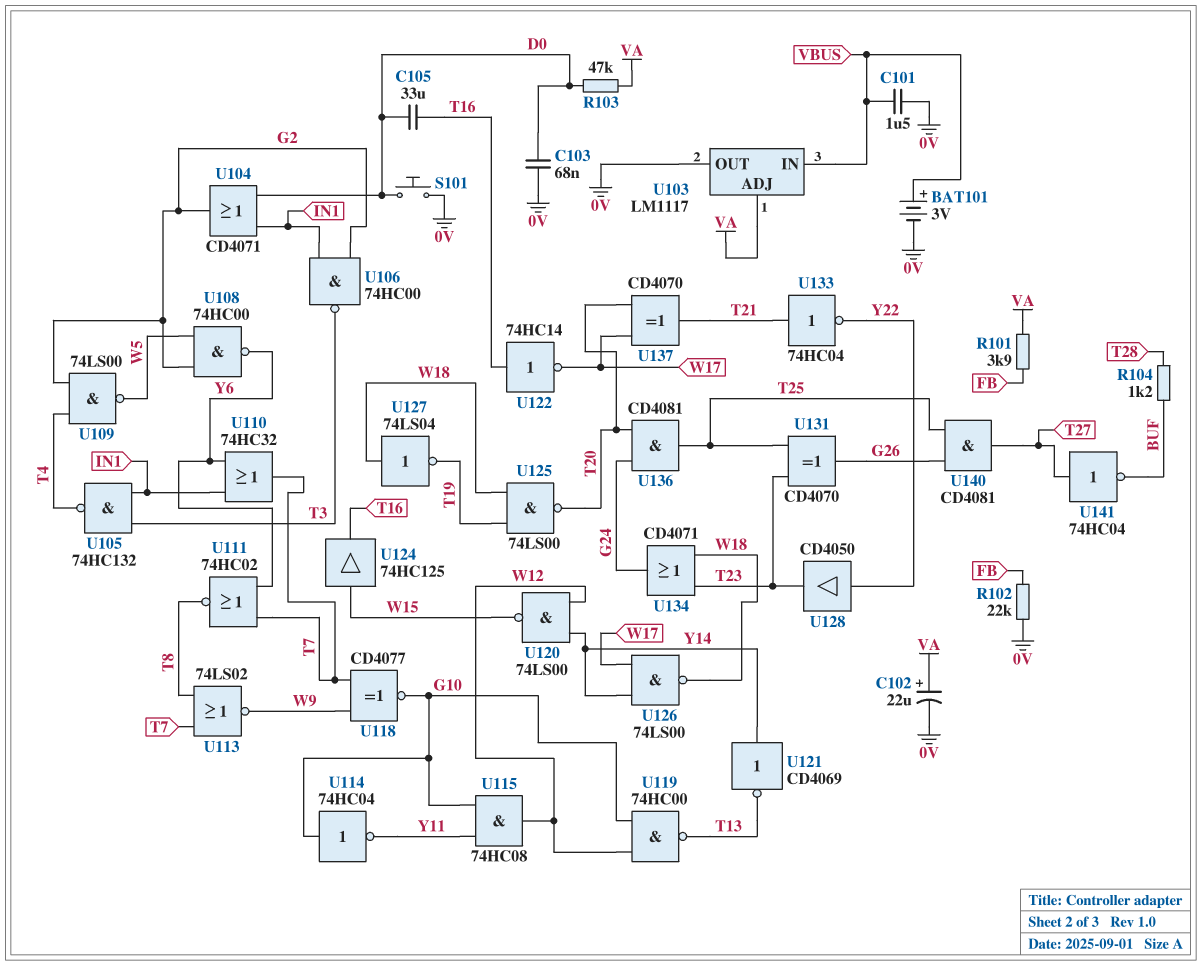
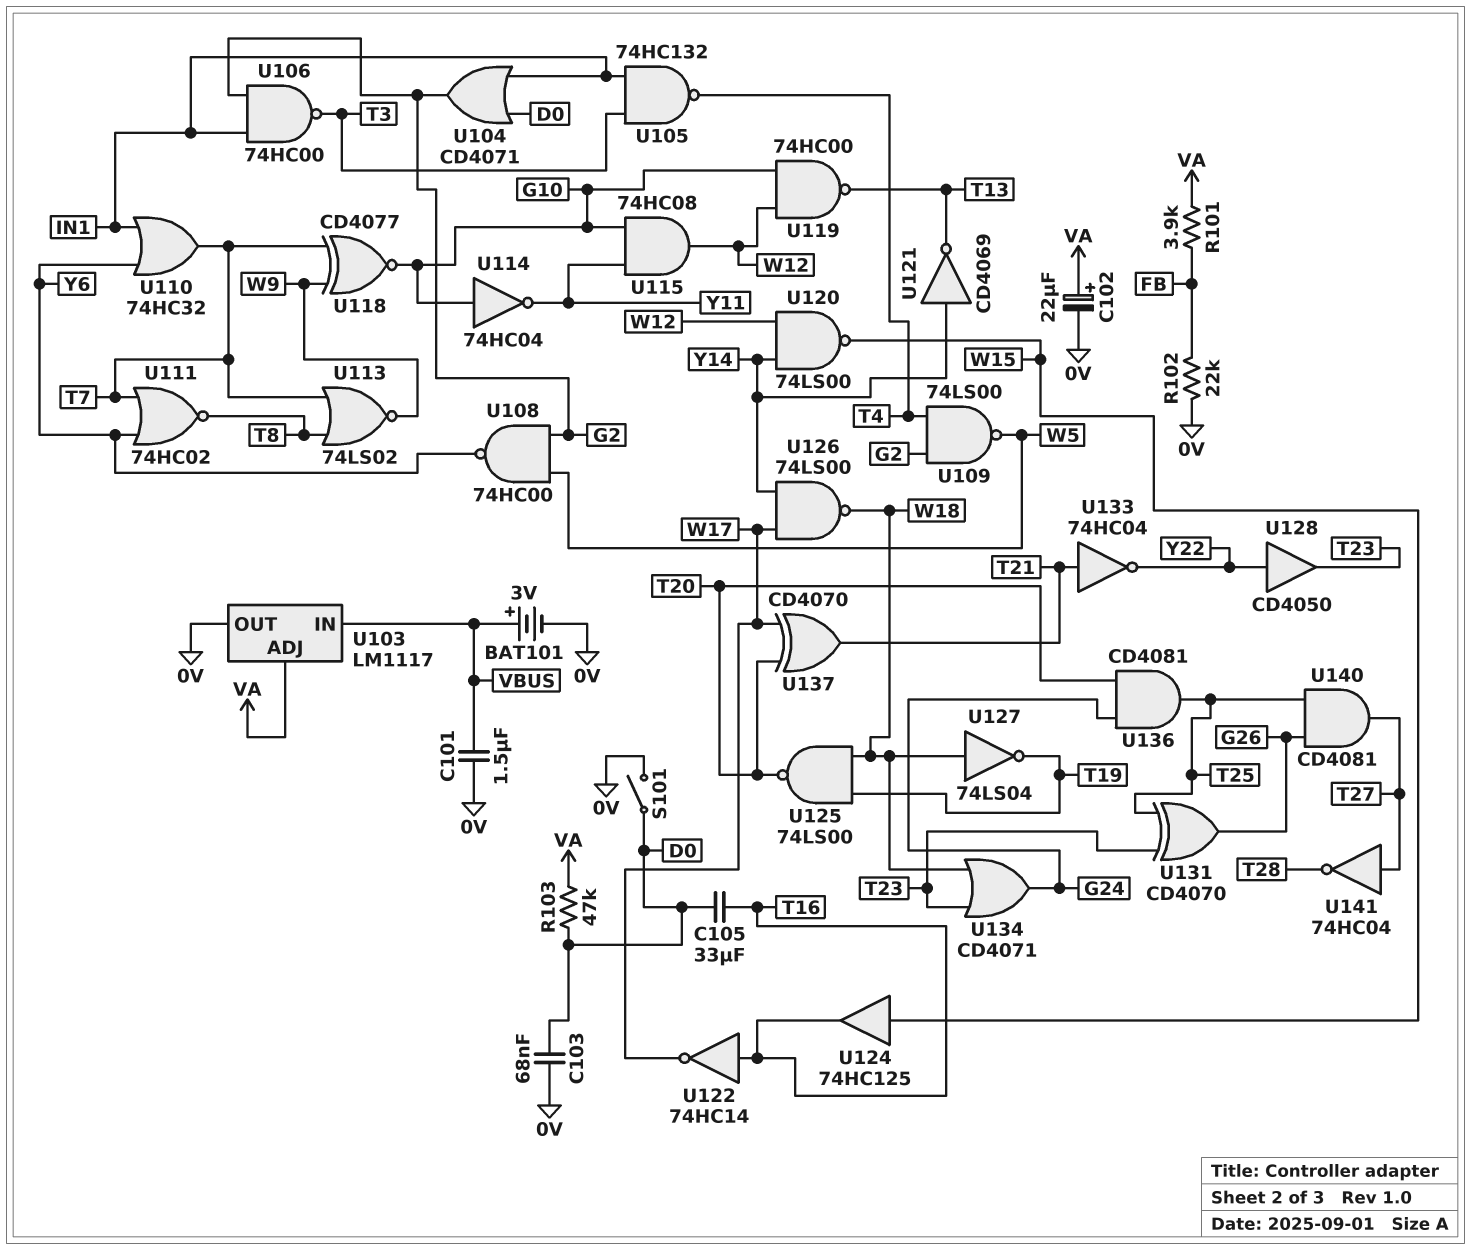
R104: 1.2k (BUF, T28) -> none
S101: button (0V, D0) -> switch (0V, D0)
U141: NOT 74HC04 (in T27, out BUF) -> NOT 74HC04 (in T27, out T28)

